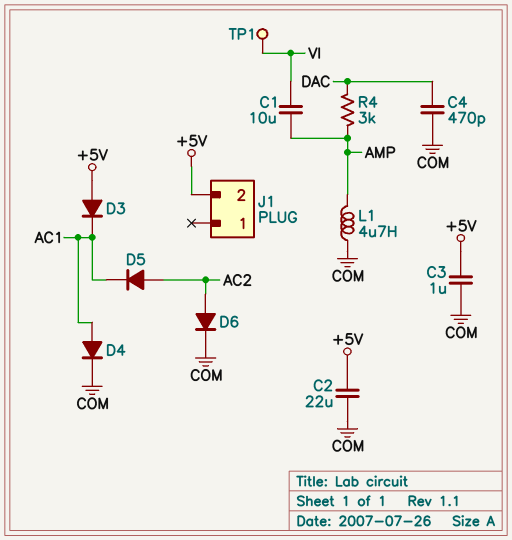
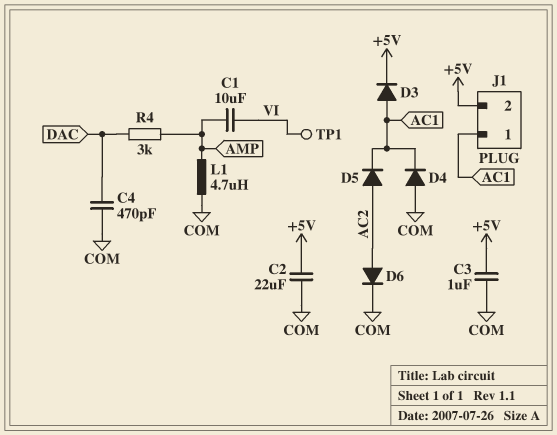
D3: diode (A +5V, K AC1) -> diode (A AC1, K +5V)
D4: diode (A AC1, K COM) -> diode (A COM, K AC1)
J1 pin 1: none -> AC1

